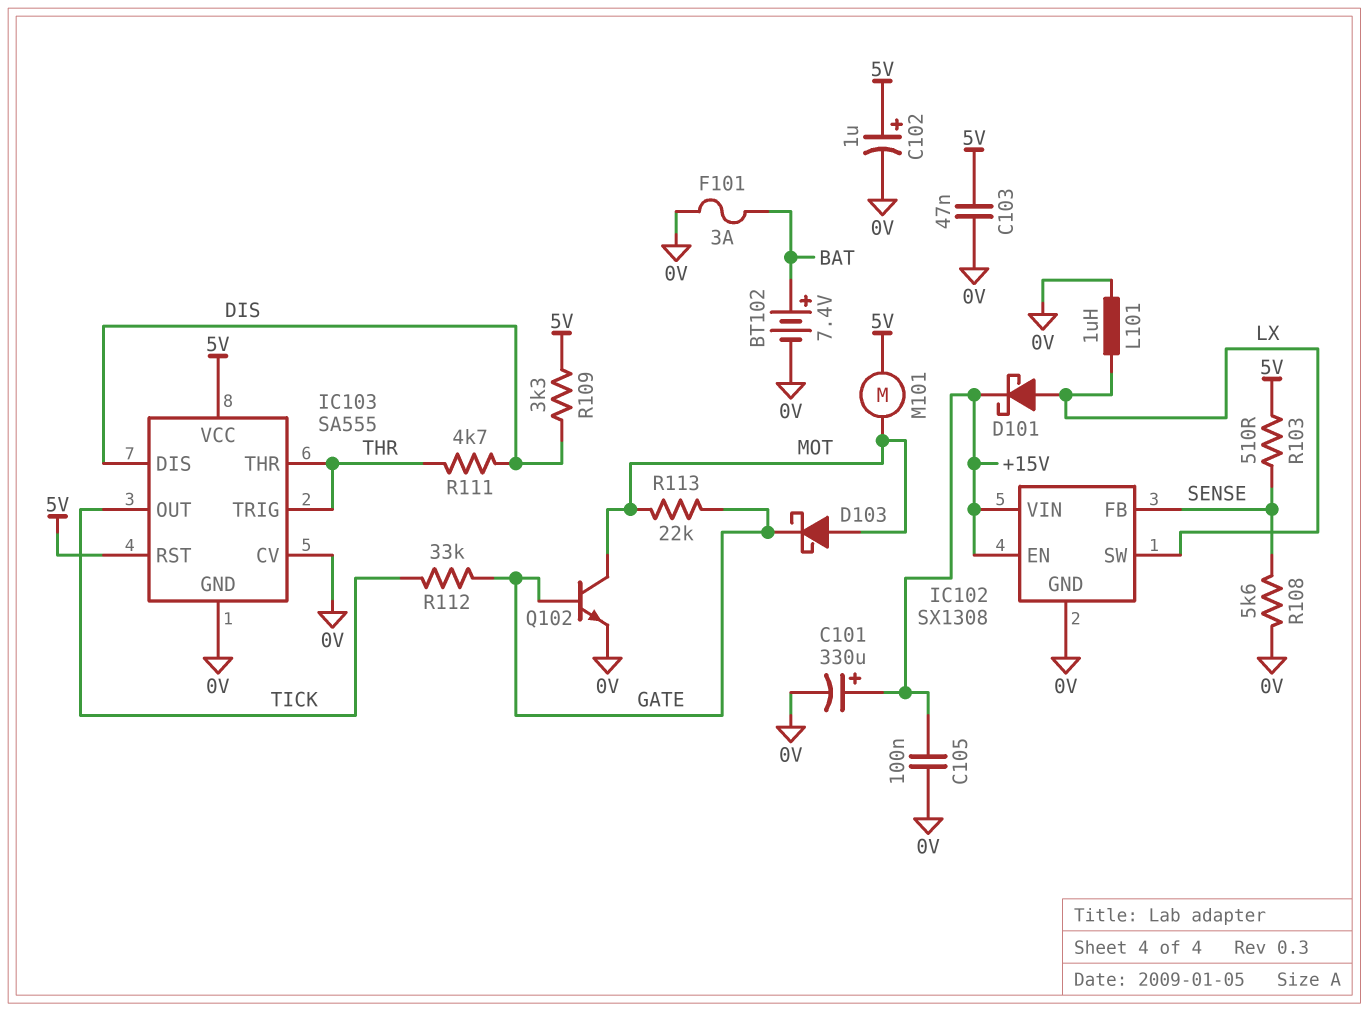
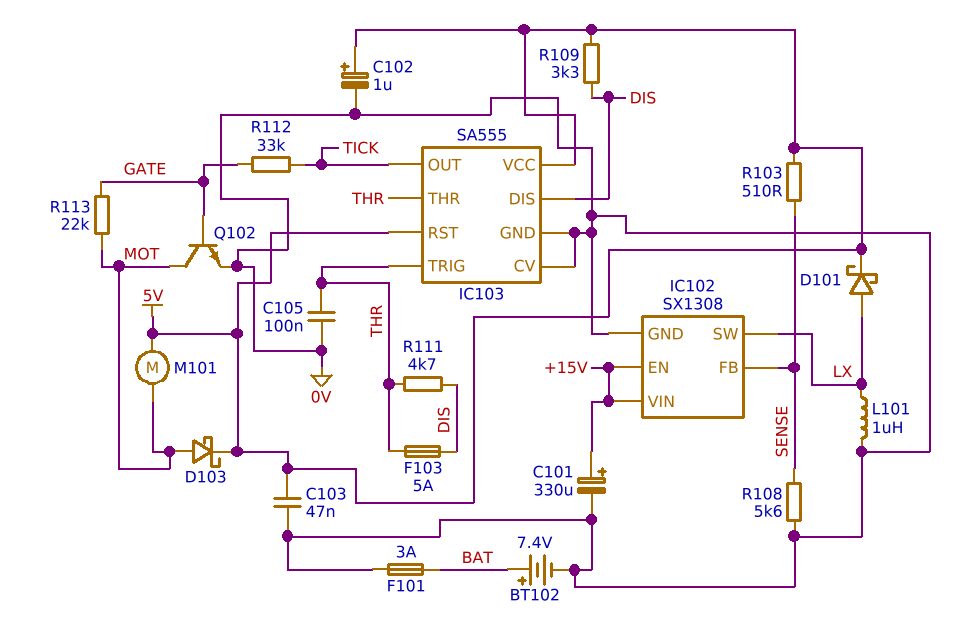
C105: 100nF (+15V, 0V) -> 100nF (0V, THR)
D101: schottky (A LX, K +15V) -> schottky (A LX, K 5V)
D103: schottky (A MOT, K GATE) -> schottky (A MOT, K 5V)
F103: none -> 5A (DIS, THR)

